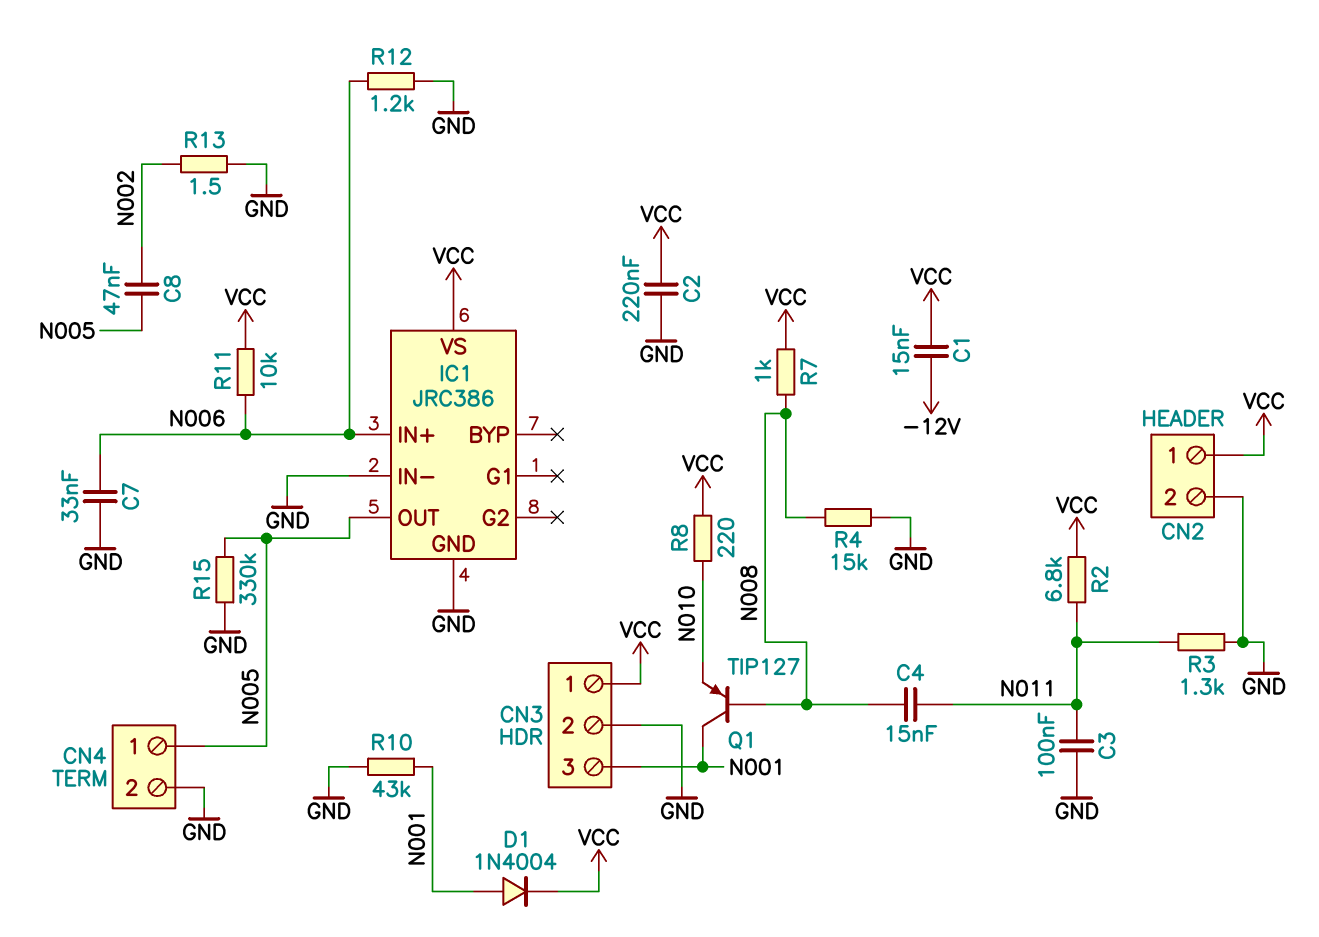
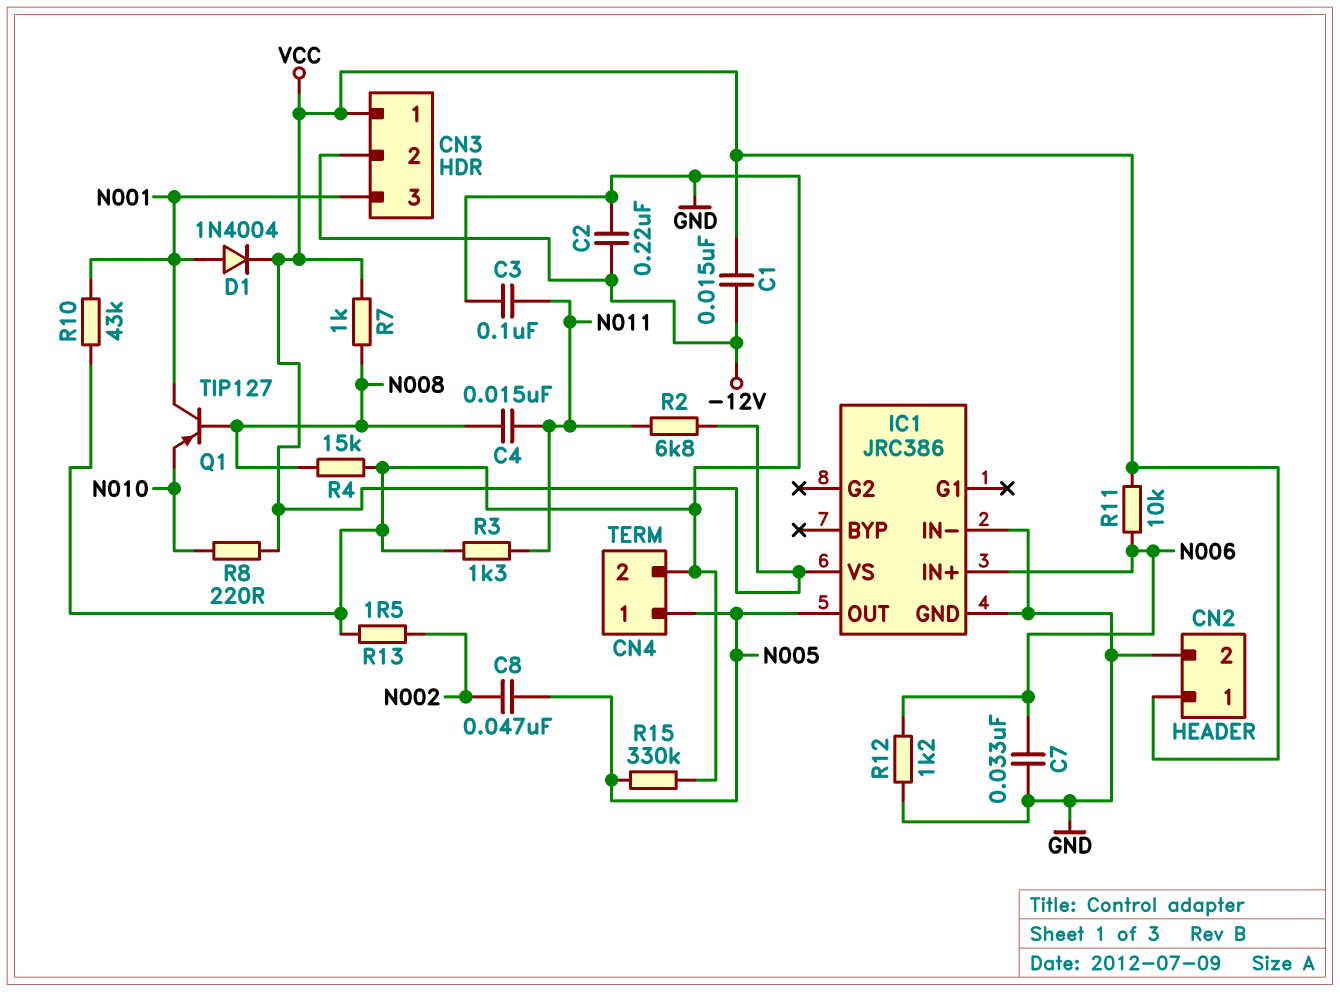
C2: 220nF (GND, VCC) -> 220nF (-12V, GND)
CN3 pin 2: GND -> -12V

